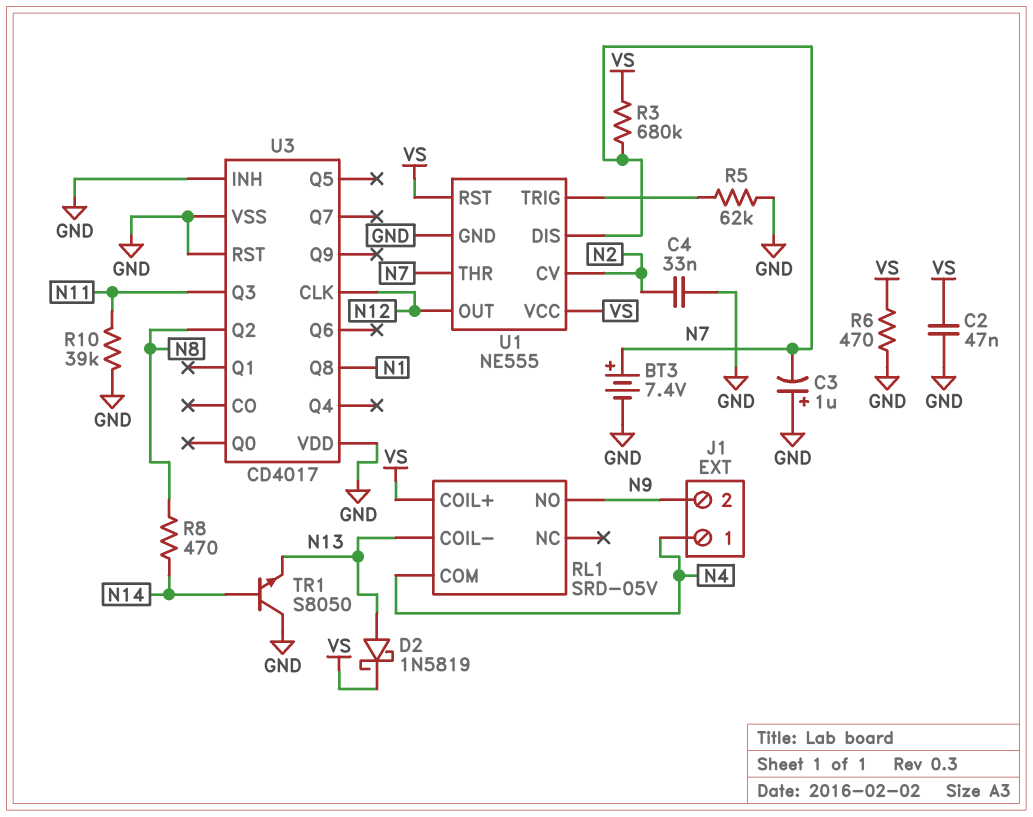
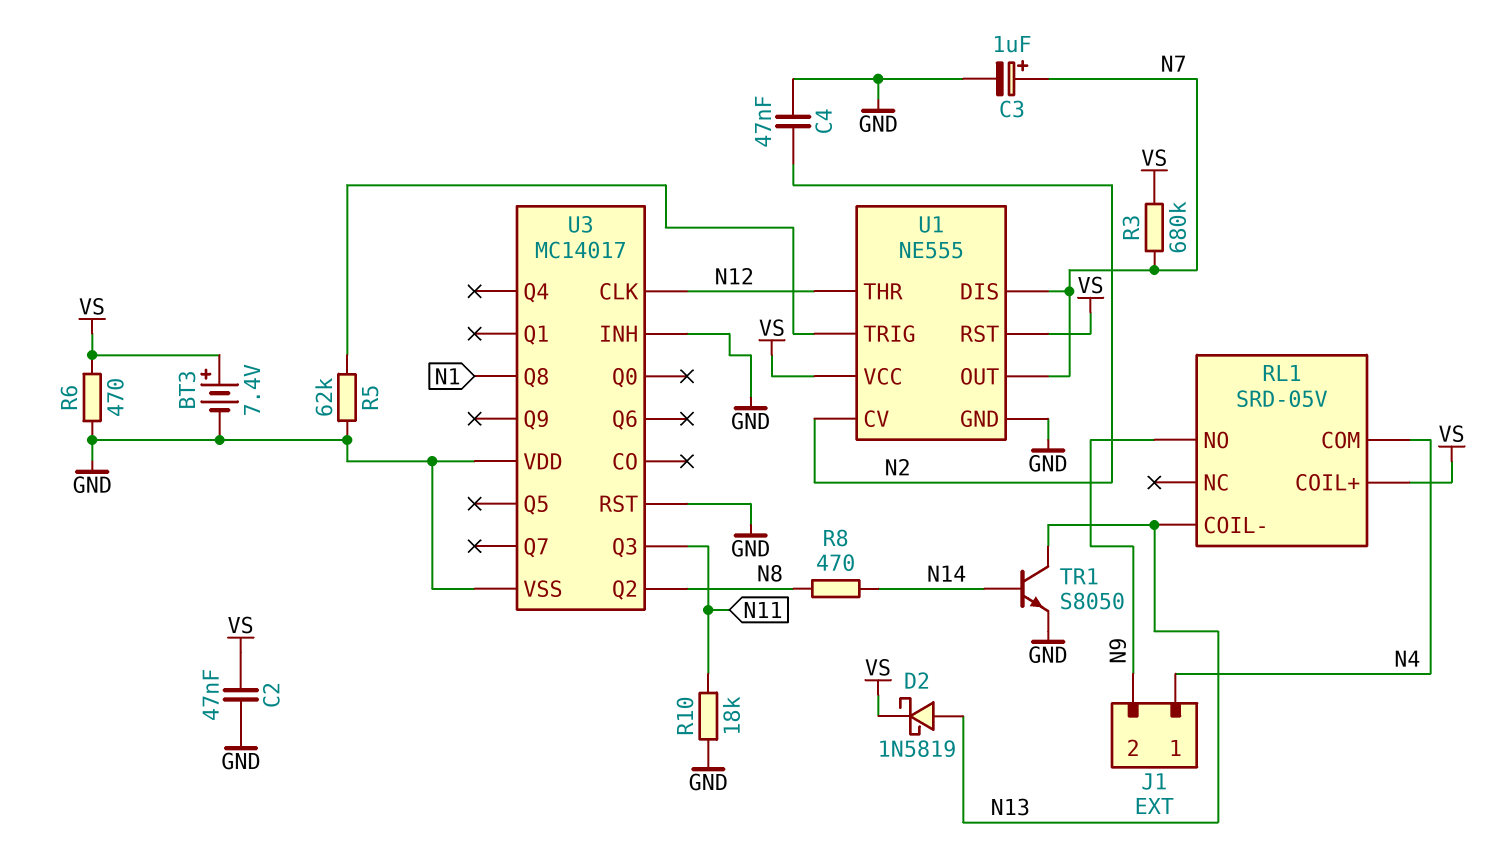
BT3: 7.4V (plus N7, minus GND) -> 7.4V (plus VS, minus GND)
C3: 1uF (plus GND, minus N7) -> 1uF (plus N7, minus GND)
C4: 33nF (GND, N2) -> 47nF (GND, N2)
R10: 39k (GND, N11) -> 18k (GND, N11)
TR1: NPN S8050 (B N14, C GND, E N13) -> NPN S8050 (B N14, C N13, E GND)
U1 pin OUT: N12 -> N7
U1 pin THR: N7 -> N12
U3: CD4017 -> MC14017

